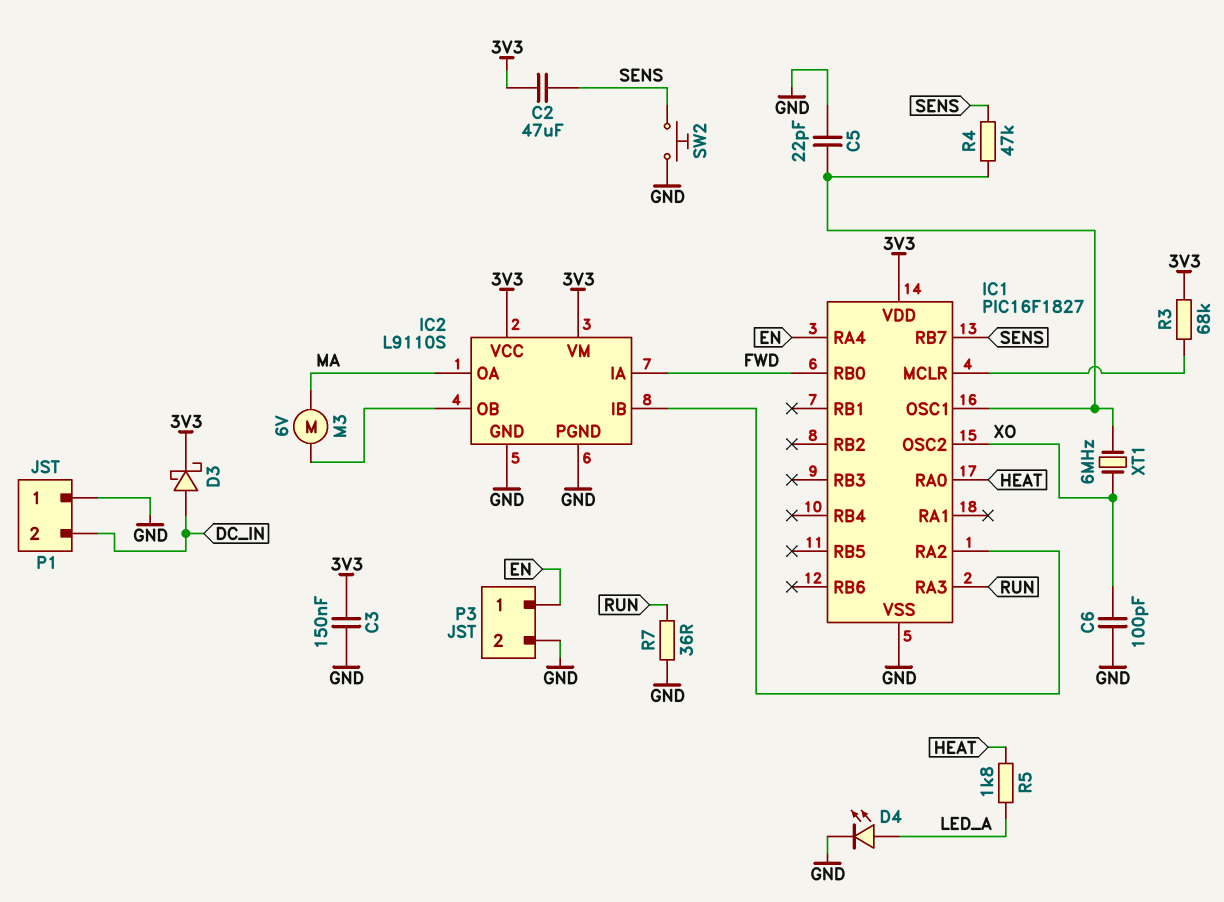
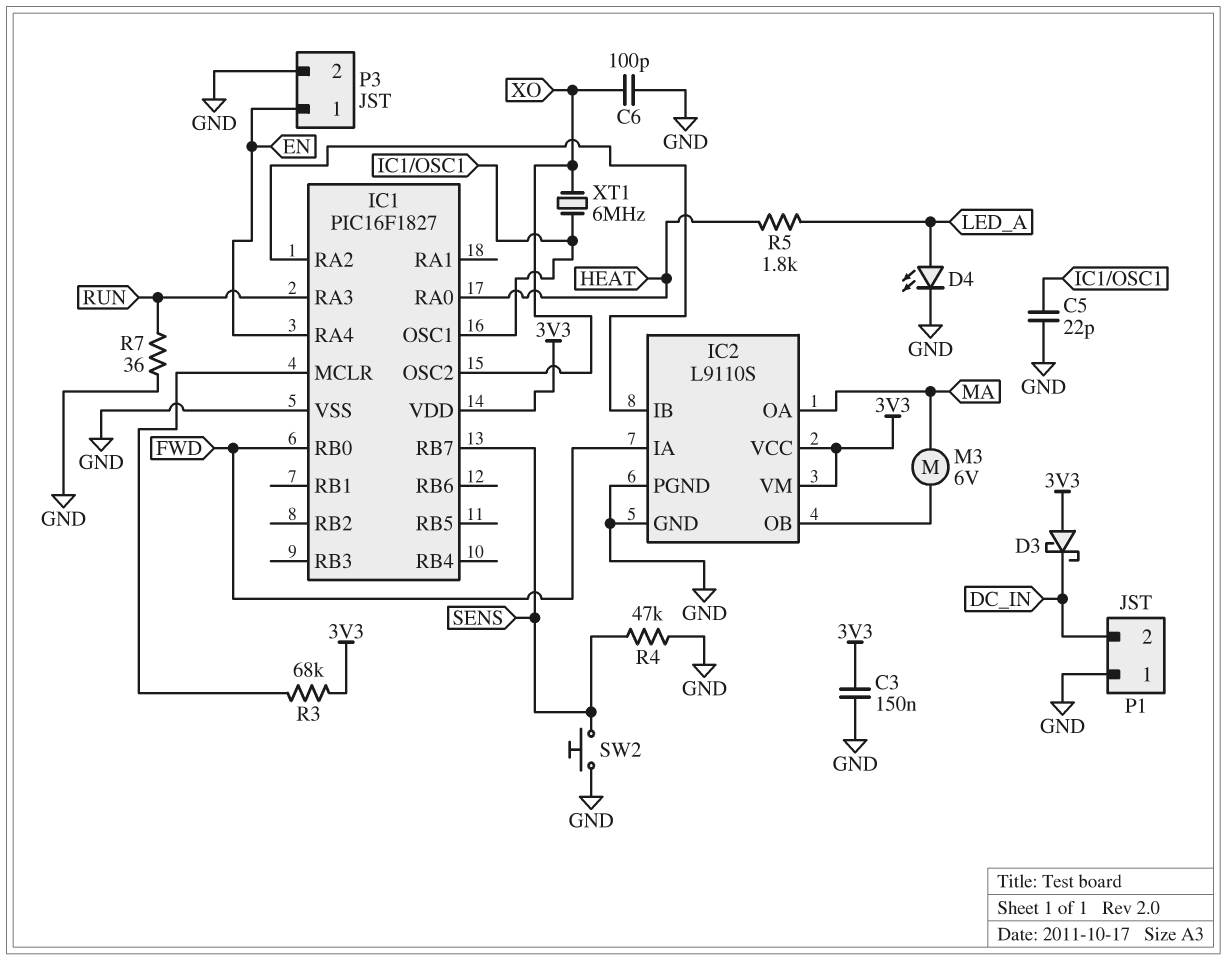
C2: 47uF (3V3, SENS) -> none
D3: schottky (A DC_IN, K 3V3) -> schottky (A 3V3, K DC_IN)
R4: 47k (IC1/OSC1, SENS) -> 47k (GND, SENS)

